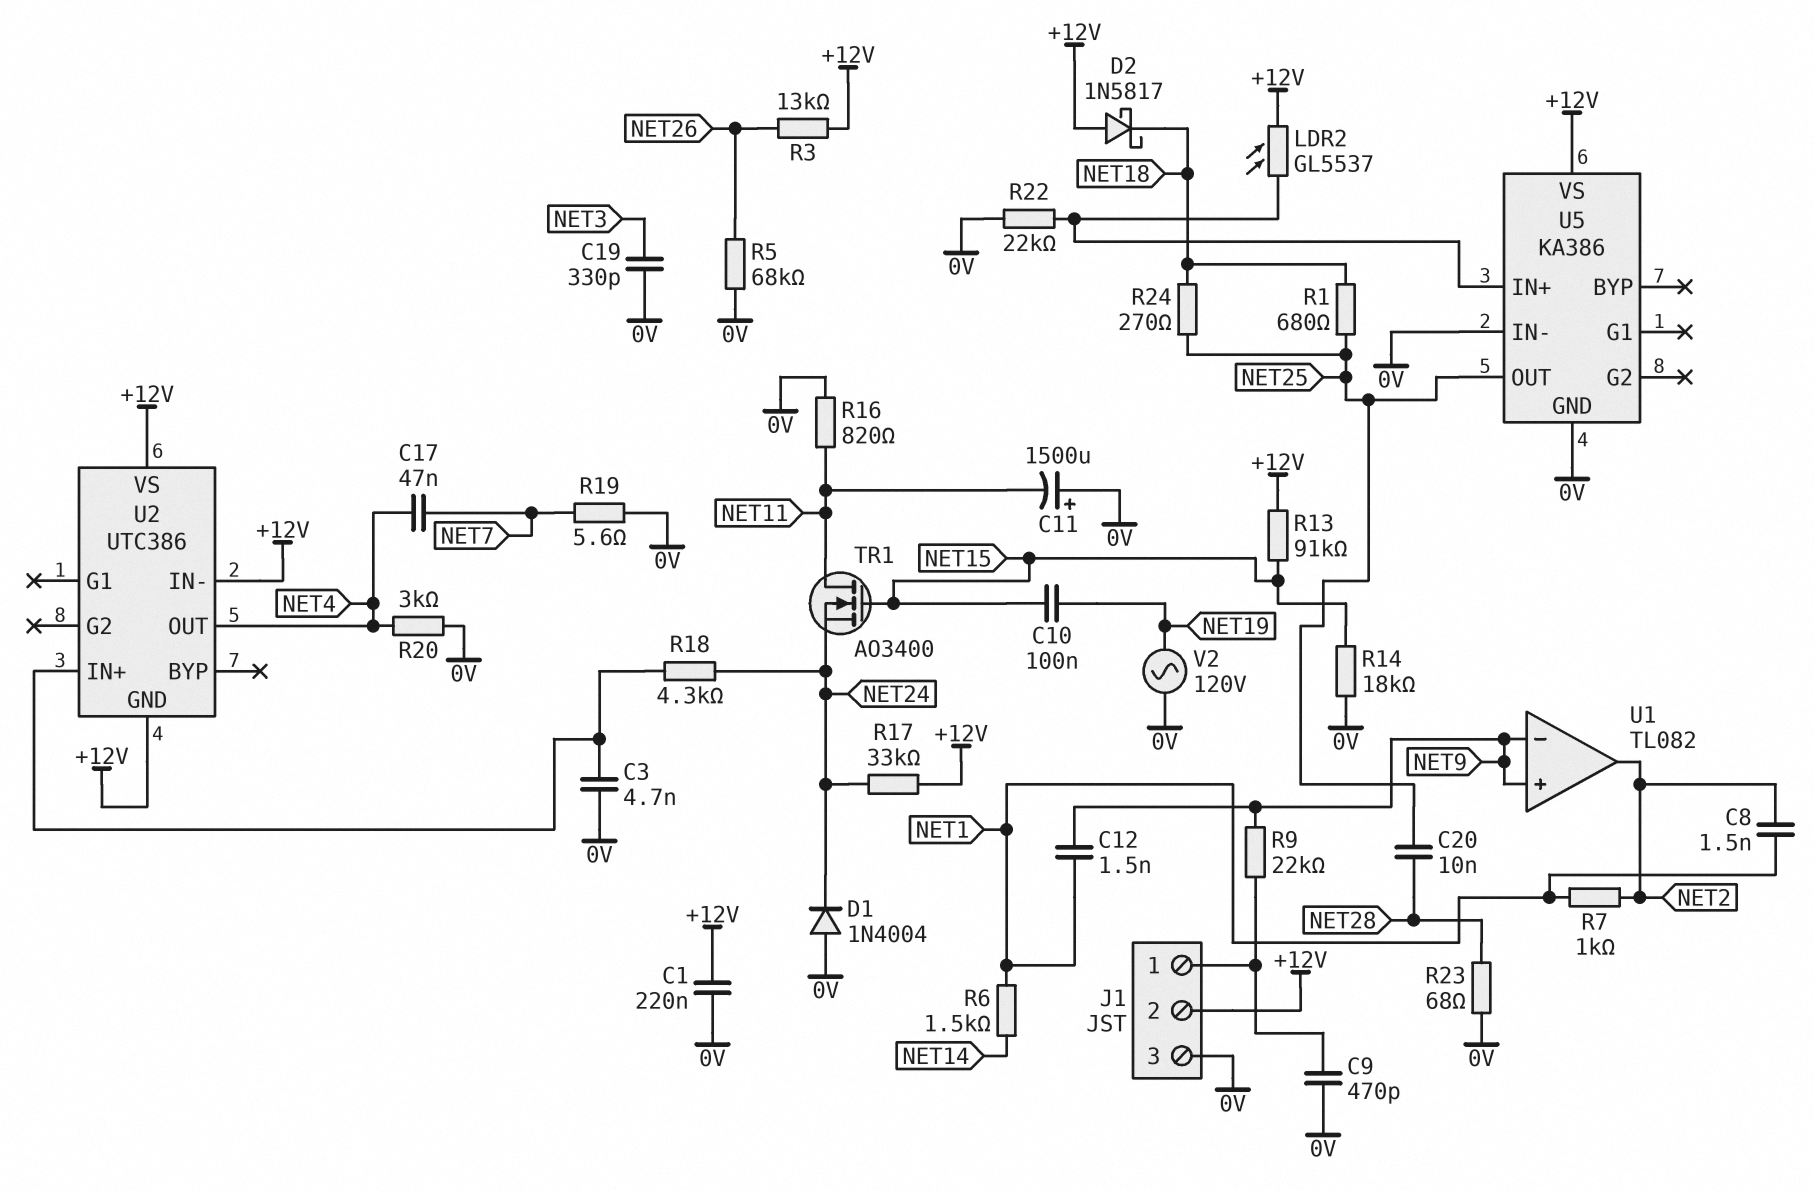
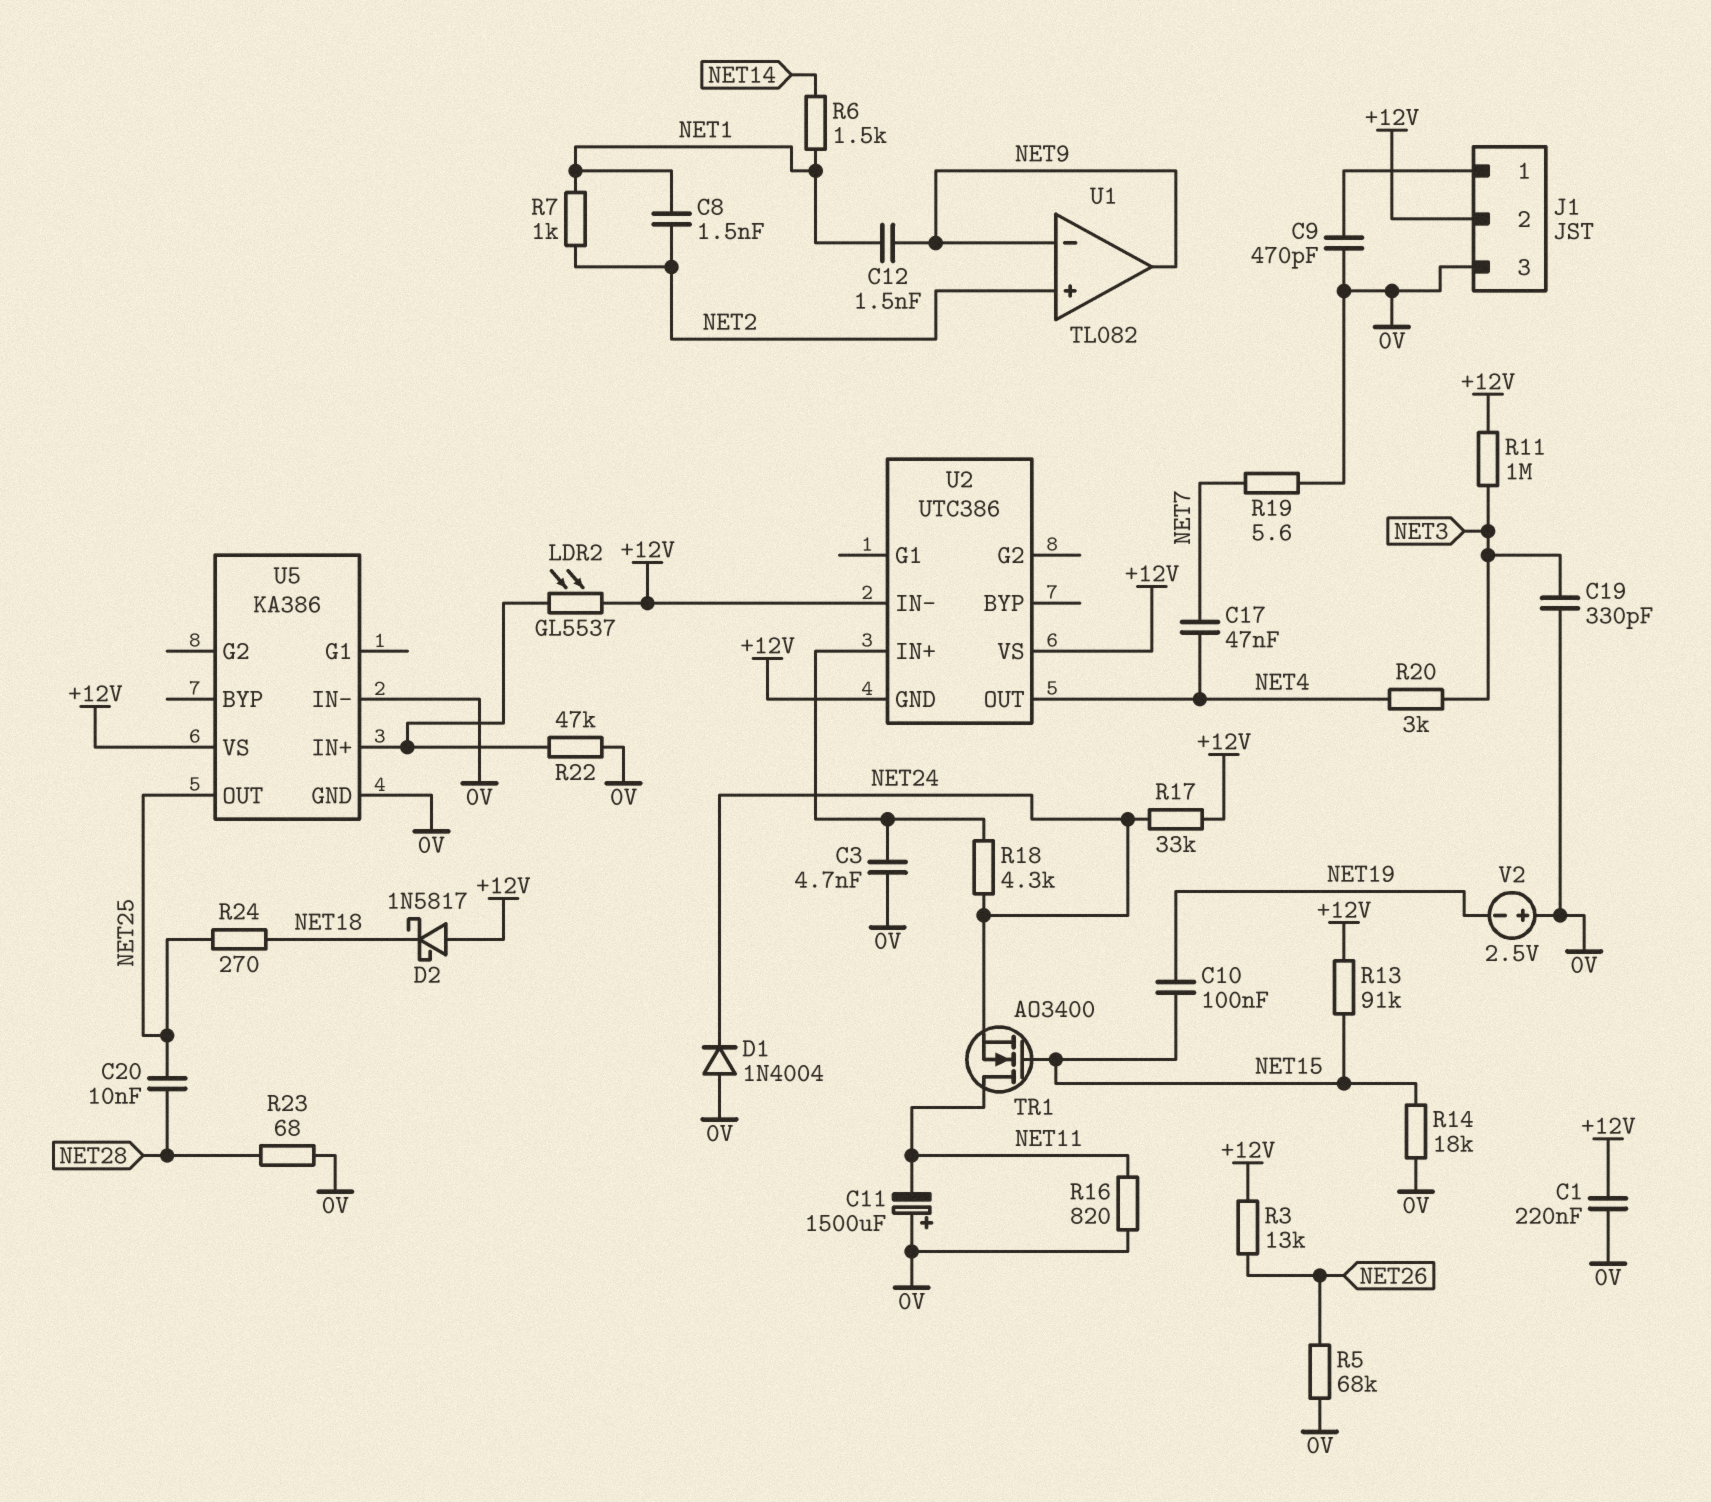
R1: 680 (NET18, NET25) -> none
R9: 22k (J1/1, NET9) -> none
R11: none -> 1M (+12V, NET3)
R20: 3k (0V, NET4) -> 3k (NET3, NET4)
R22: 22k (0V, U5/IN+) -> 47k (0V, U5/IN+)
U1 pin in+: NET9 -> NET2
U1 pin out: NET2 -> NET9
V2: AC 120V (0V, NET19) -> 2.5V (plus 0V, minus NET19)

